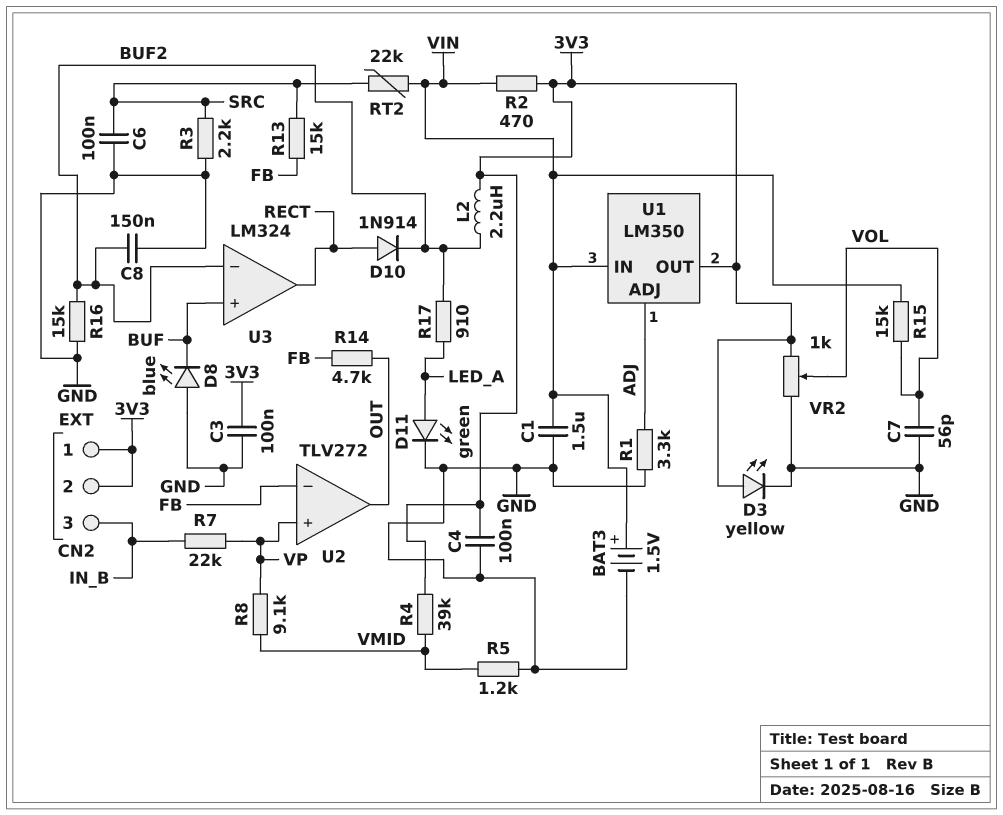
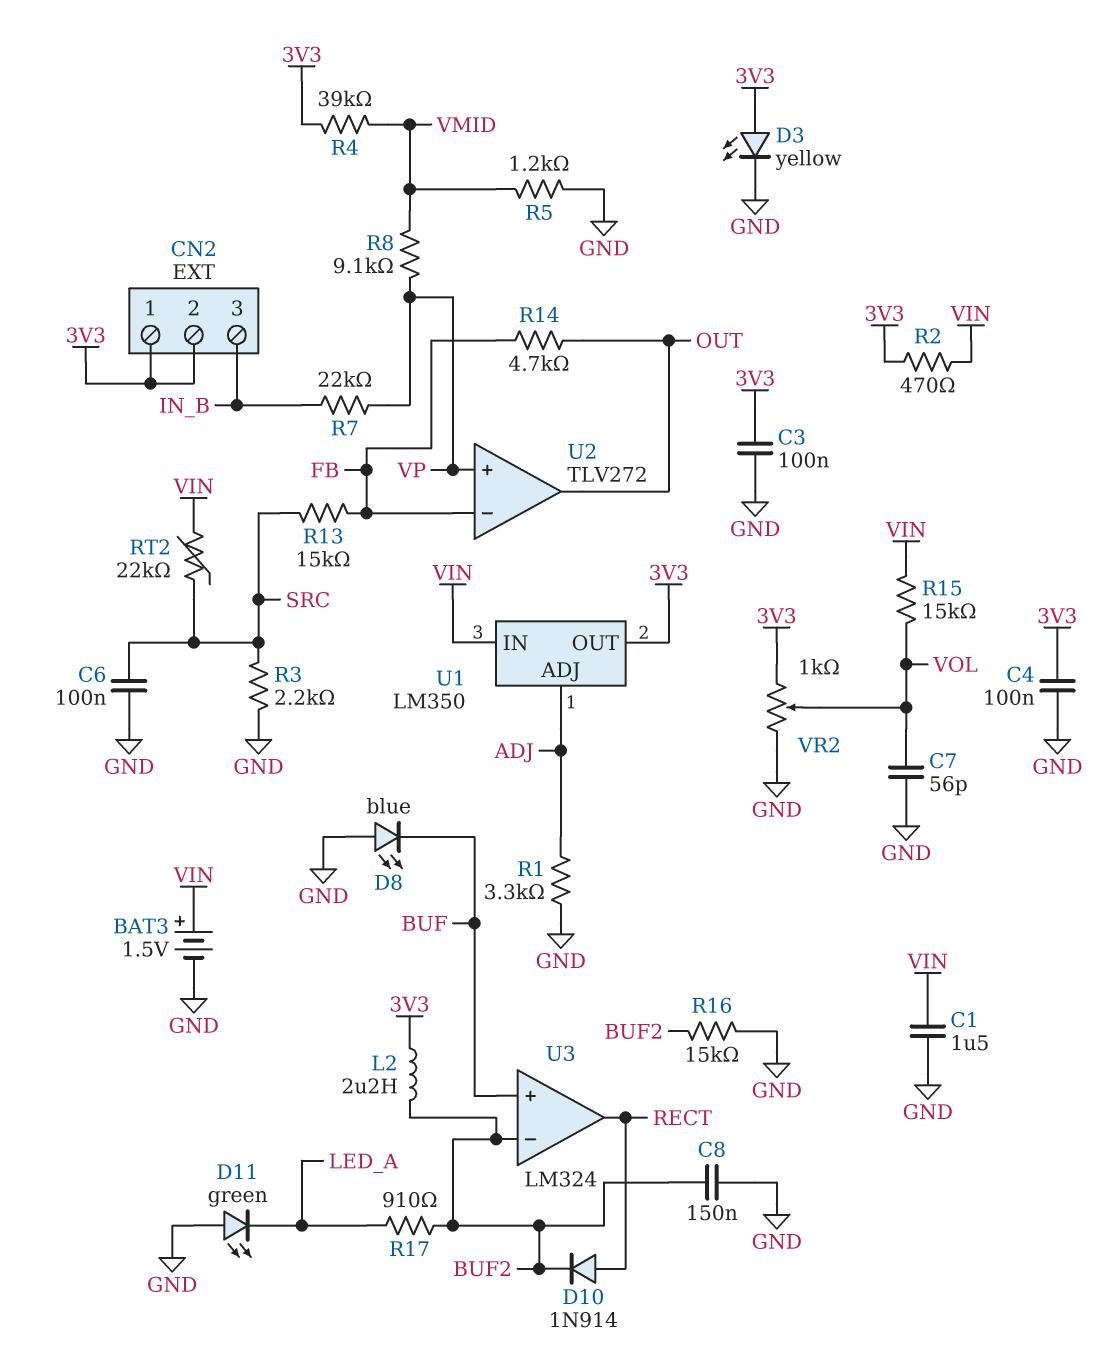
D11: LED green (A LED_A, K GND) -> LED green (A GND, K LED_A)

